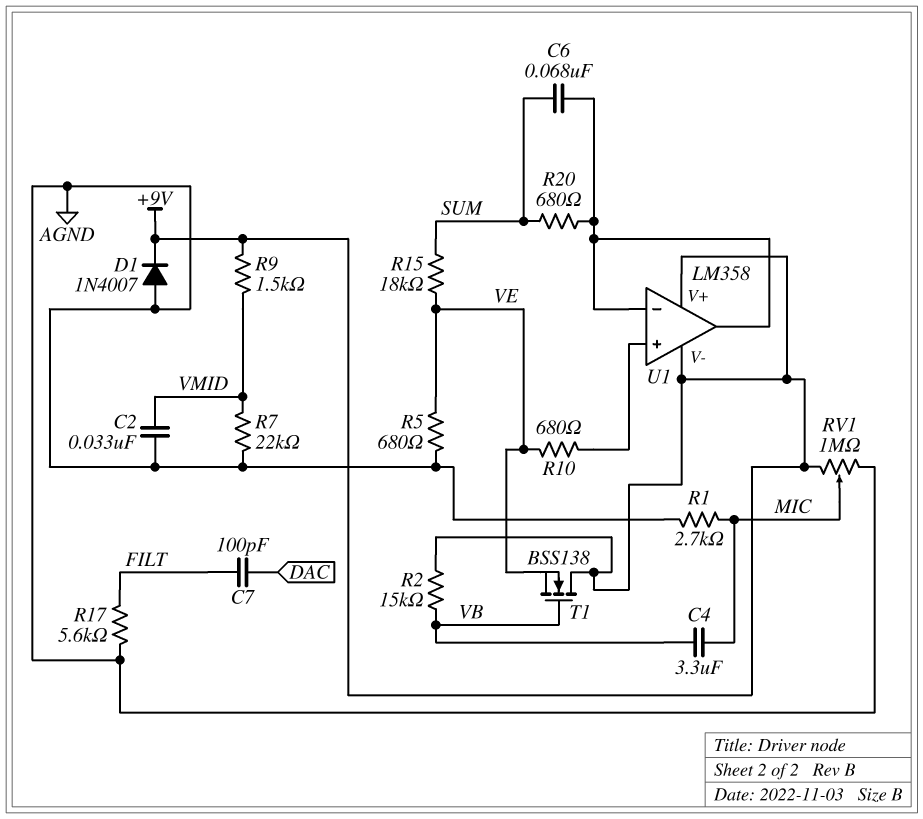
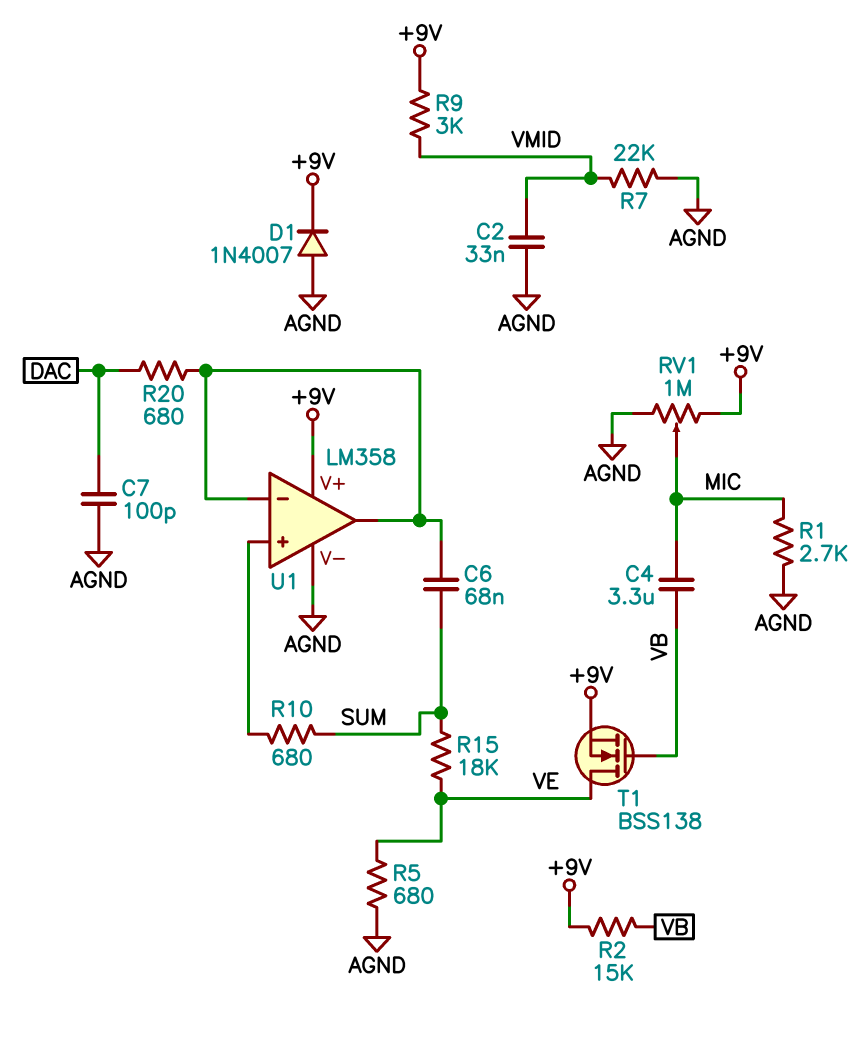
C7: 100pF (DAC, FILT) -> 100pF (AGND, DAC)
R9: 1.5k (+9V, VMID) -> 3k (+9V, VMID)
R10: 680 (U1/in+, VE) -> 680 (SUM, U1/in+)
R17: 5.6k (AGND, FILT) -> none
R20: 680 (SUM, U1/in-) -> 680 (DAC, U1/in-)
T1: NMOS BSS138 (G VB, D +9V, S VE) -> NMOS BSS138 (G VB, D VE, S +9V)
U1 pin V-: +9V -> AGND

